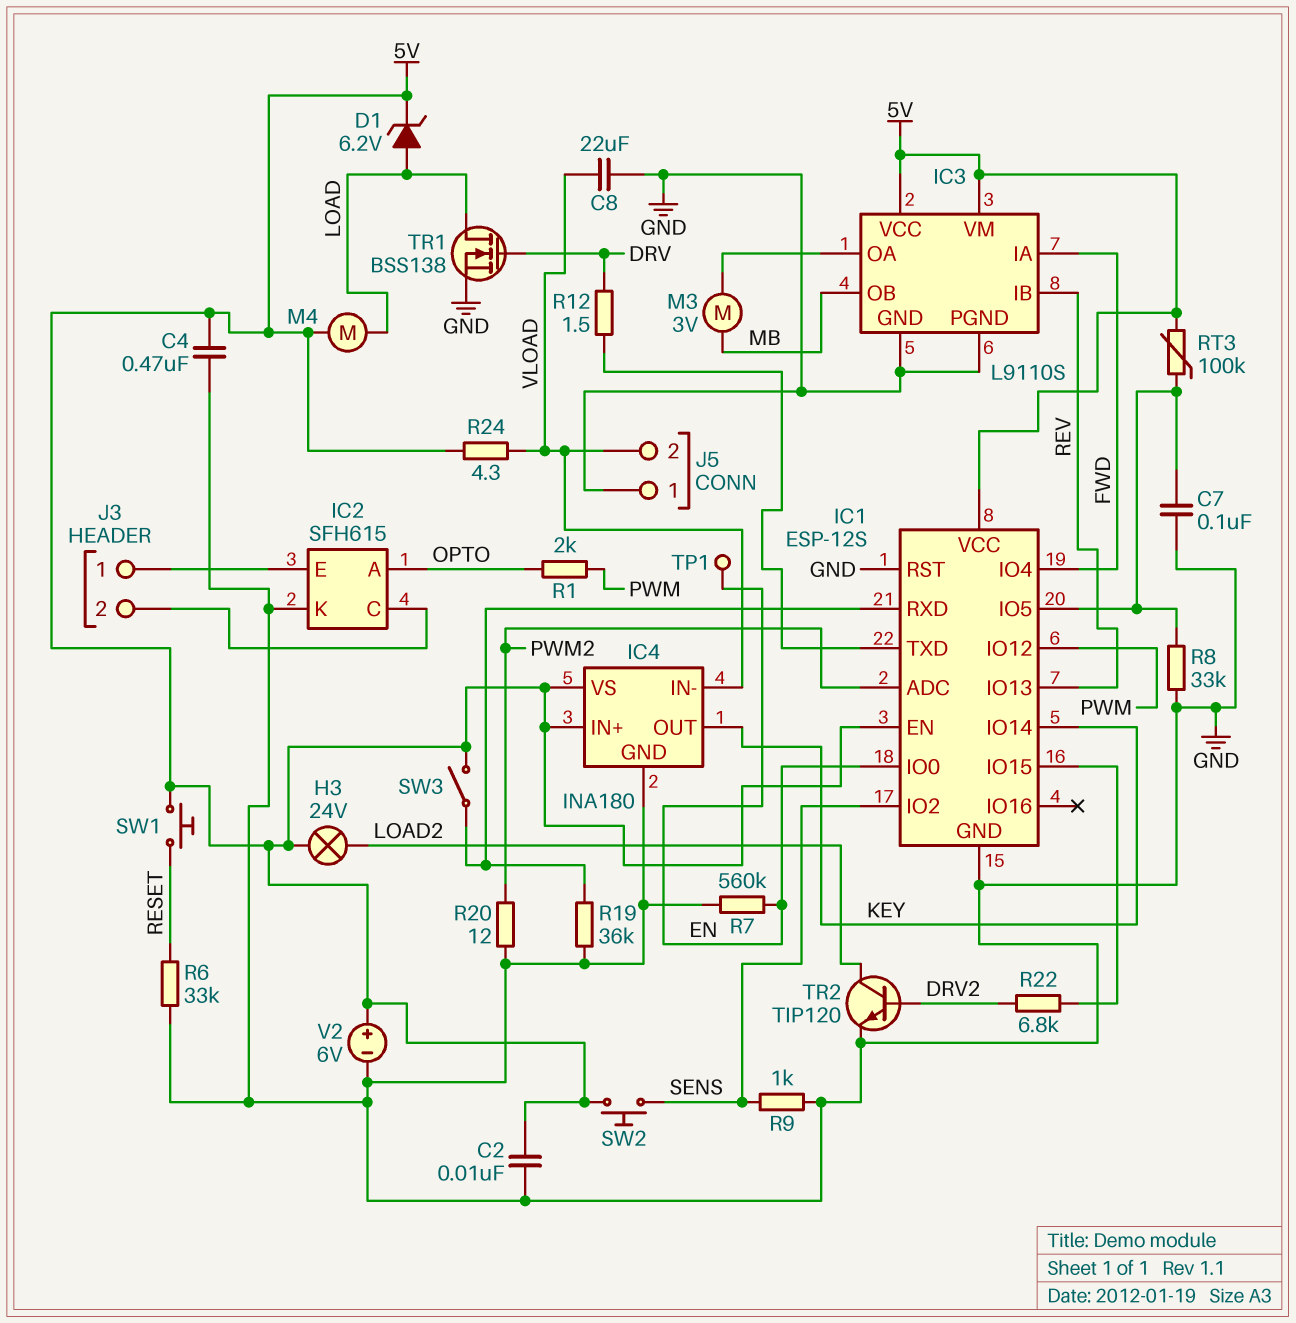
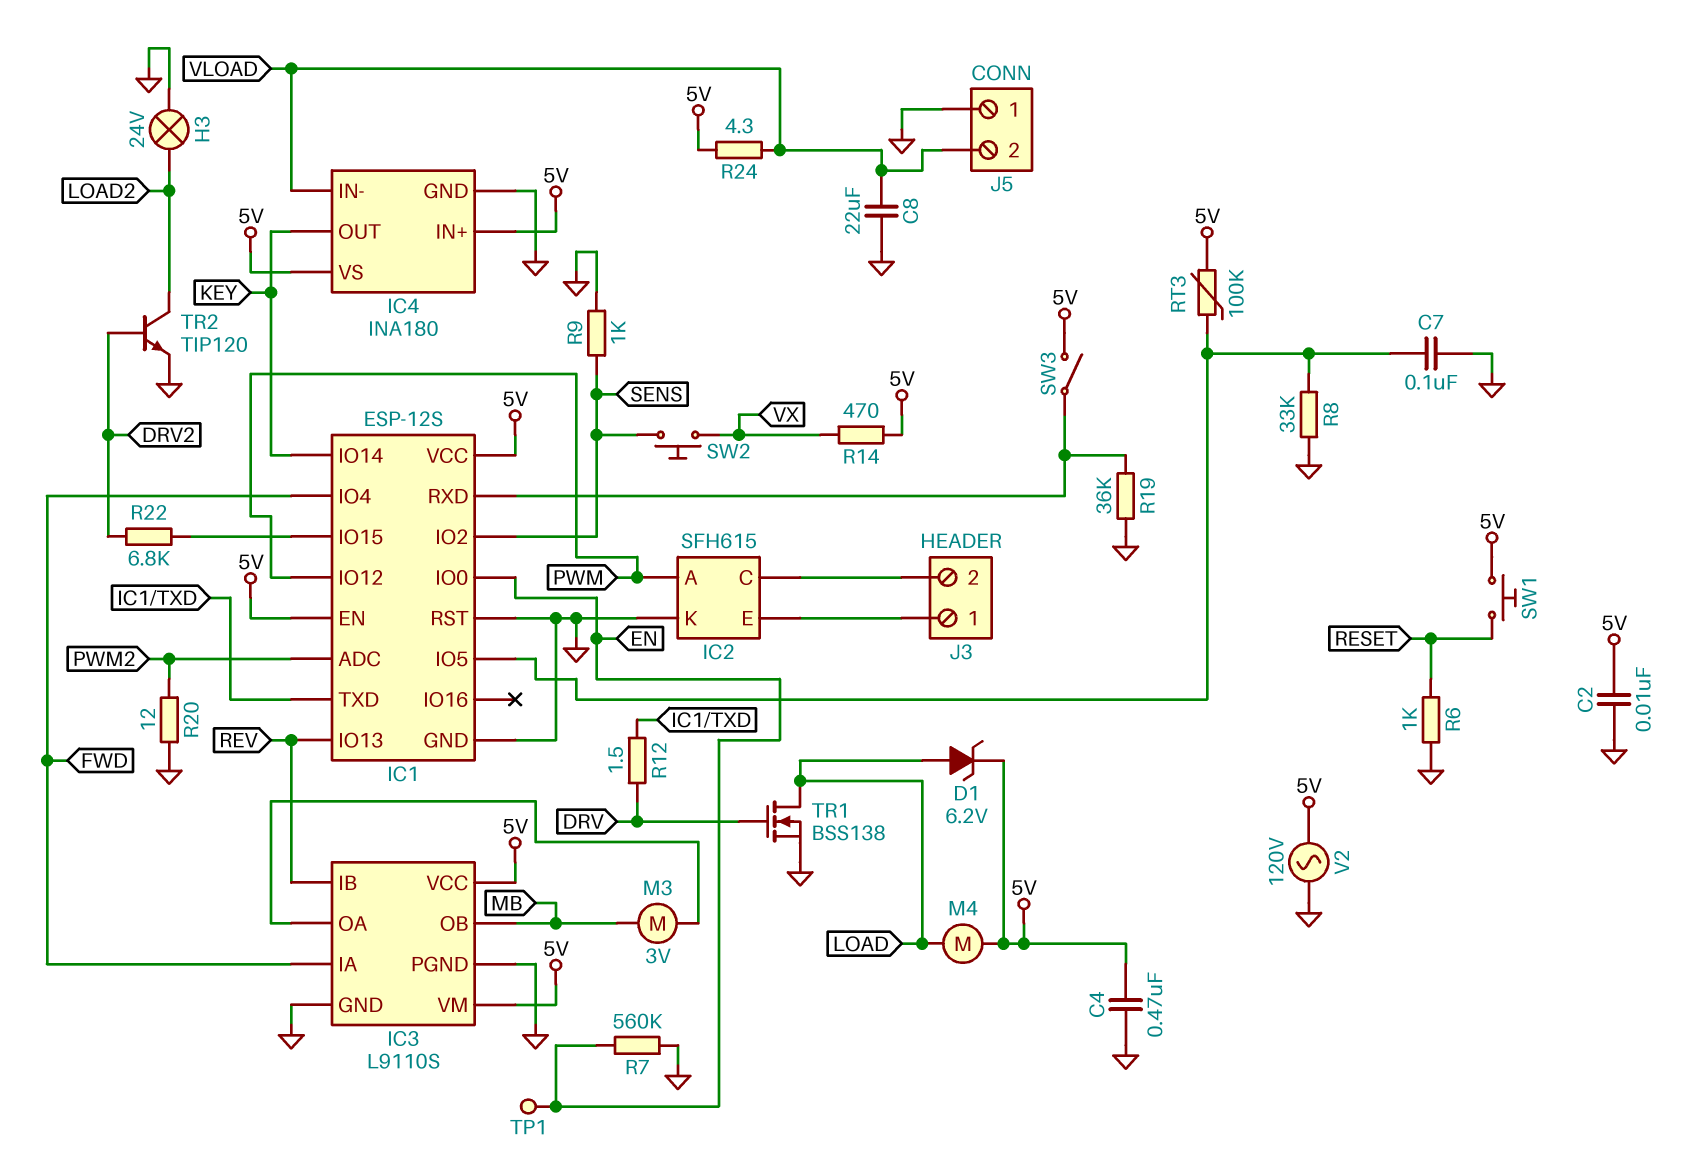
H3: lamp 24V (5V, LOAD2) -> lamp 24V (GND, LOAD2)
IC2 pin A: OPTO -> PWM
R1: 2k (OPTO, PWM) -> none
R6: 33k (GND, RESET) -> 1k (GND, RESET)
R14: none -> 470 (5V, VX)
SW2: button (5V, SENS) -> button (SENS, VX)
V2: 6V (plus 5V, minus GND) -> AC 120V (5V, GND)

